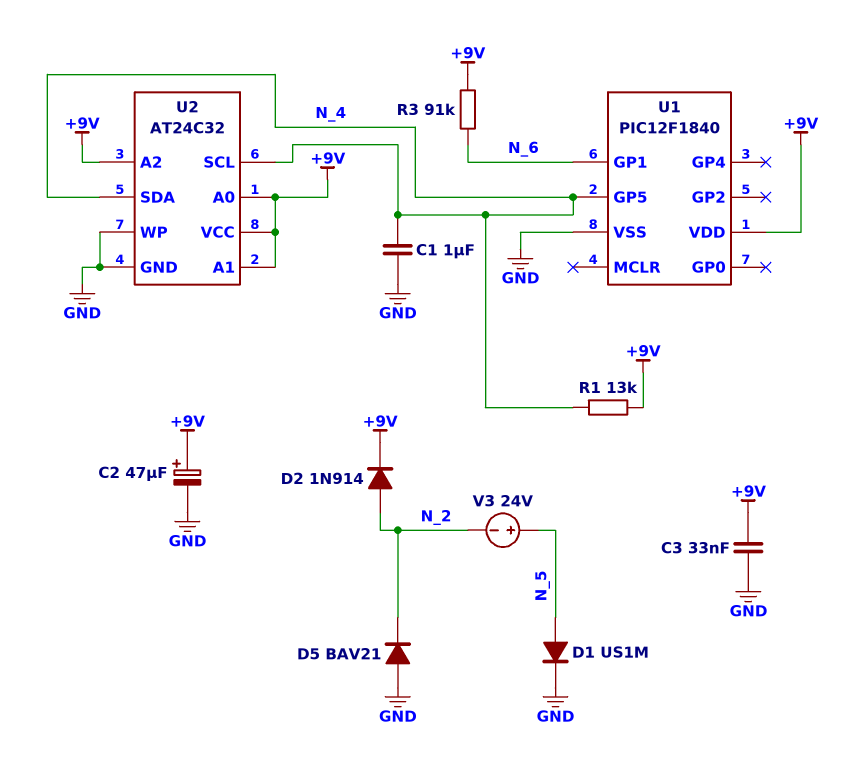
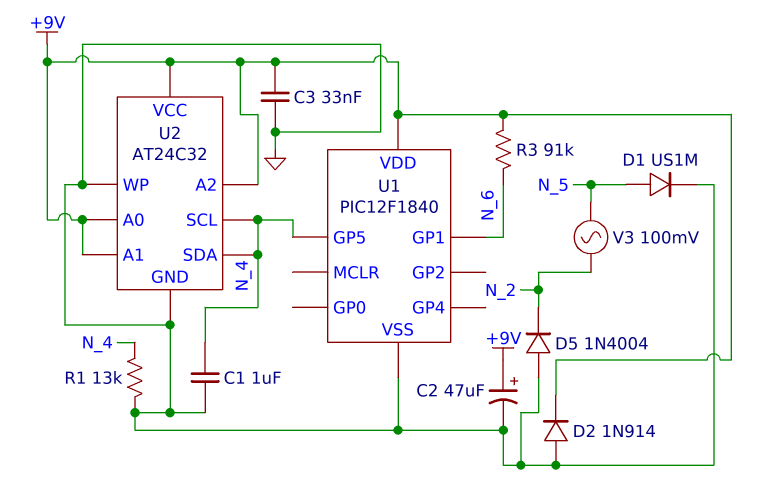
D2: diode 1N914 (A N_2, K +9V) -> diode 1N914 (A GND, K +9V)
D5: diode BAV21 (A GND, K N_2) -> diode 1N4004 (A GND, K N_2)
R1: 13k (+9V, N_4) -> 13k (GND, N_4)
V3: 24V (plus N_5, minus N_2) -> AC 100mV (N_2, N_5)

